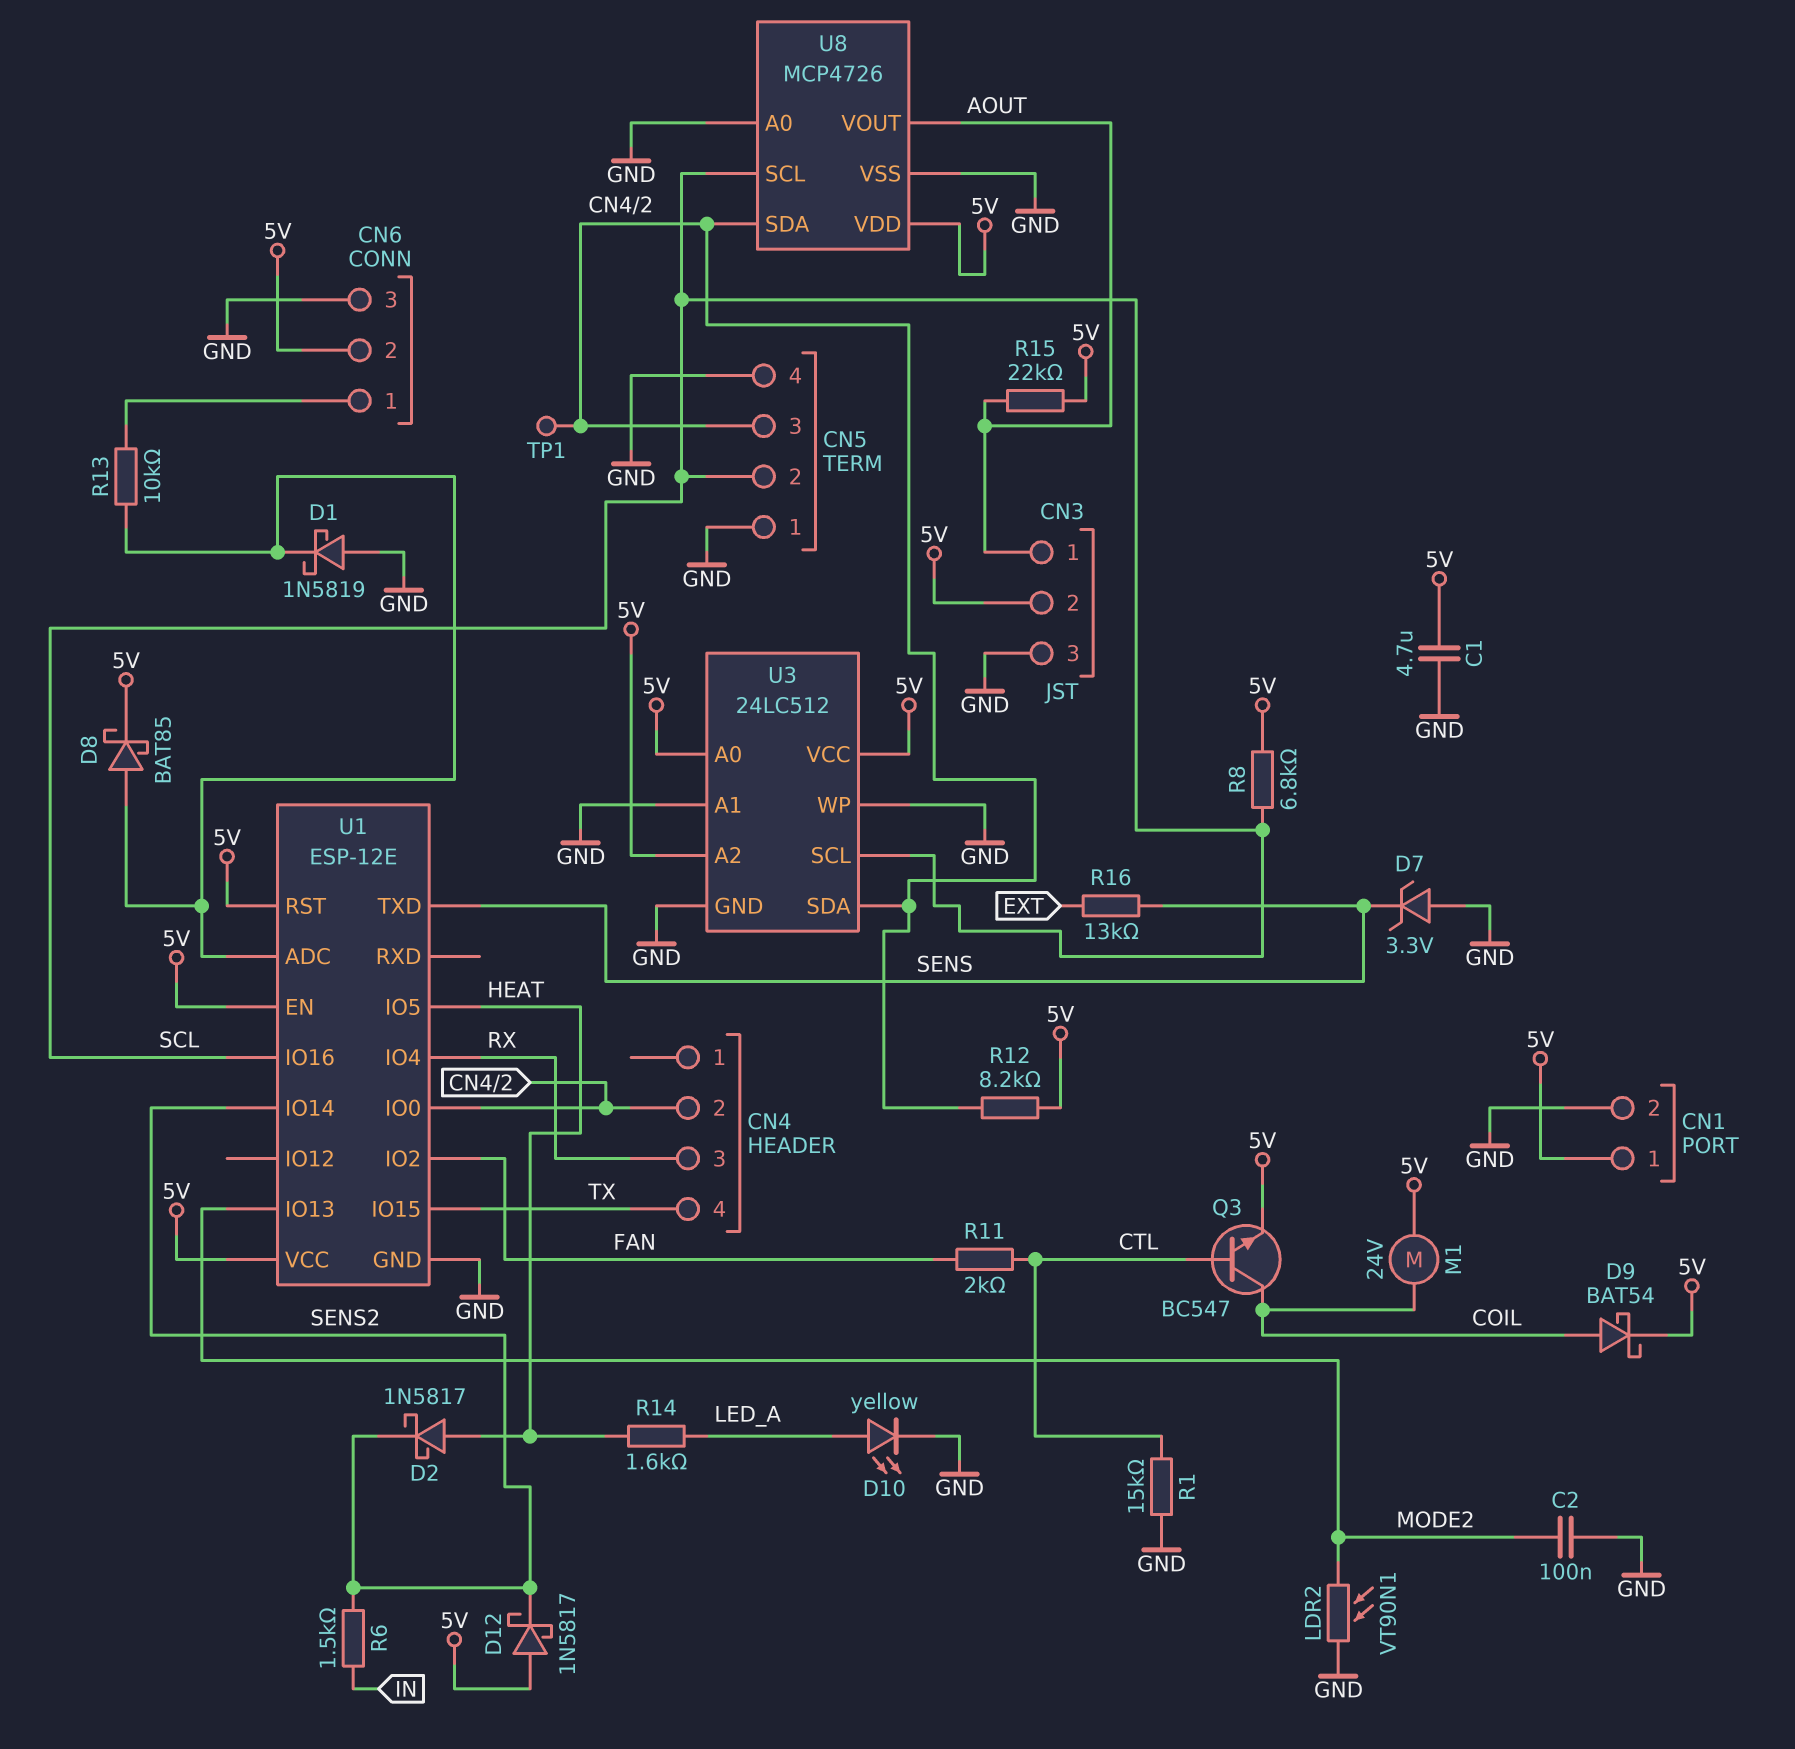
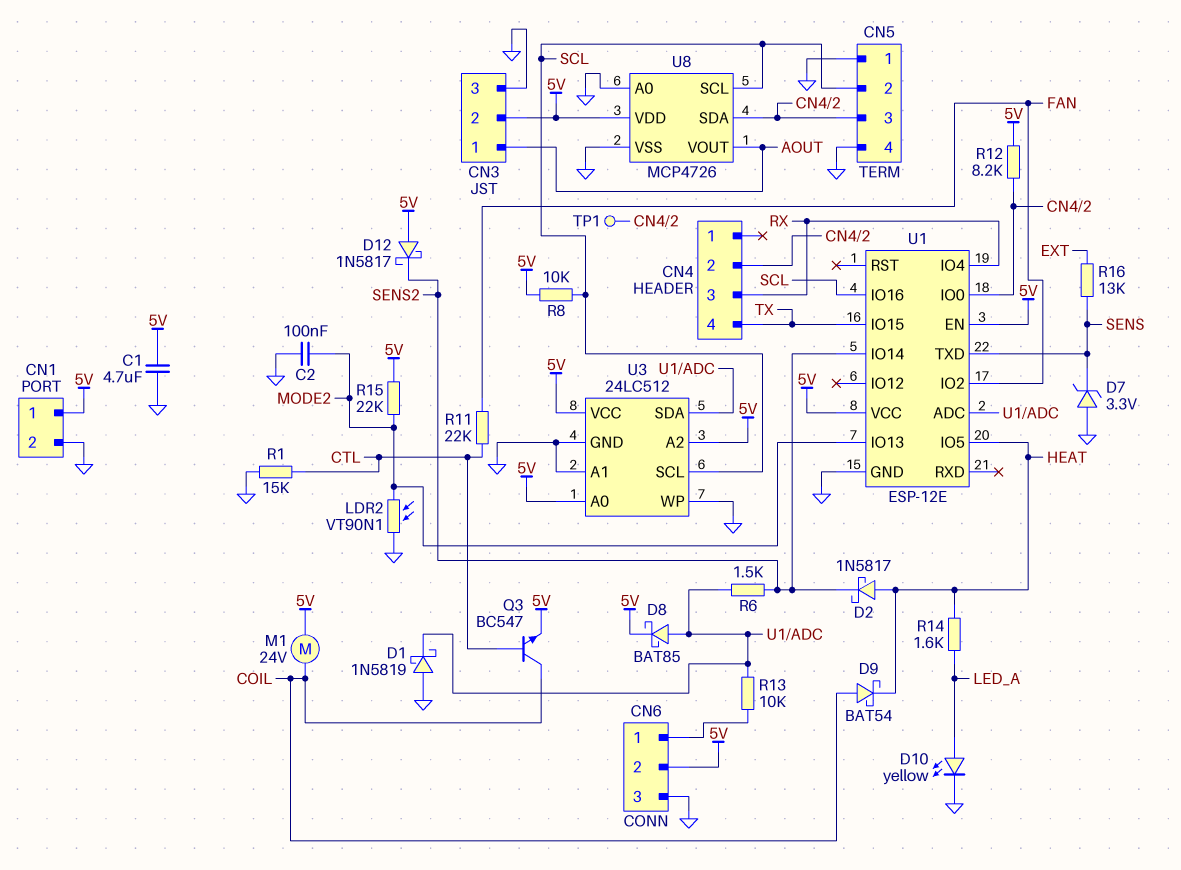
D9: schottky BAT54 (A COIL, K 5V) -> schottky BAT54 (A COIL, K HEAT)
R6: 1.5k (IN, SENS2) -> 1.5k (SENS2, U1/ADC)
R8: 6.8k (5V, SCL) -> 10k (5V, SCL)
R11: 2k (CTL, FAN) -> 22k (CTL, FAN)
R15: 22k (5V, AOUT) -> 22k (5V, MODE2)
U1 pin RST: 5V -> none
U3 pin SDA: CN4/2 -> U1/ADC

